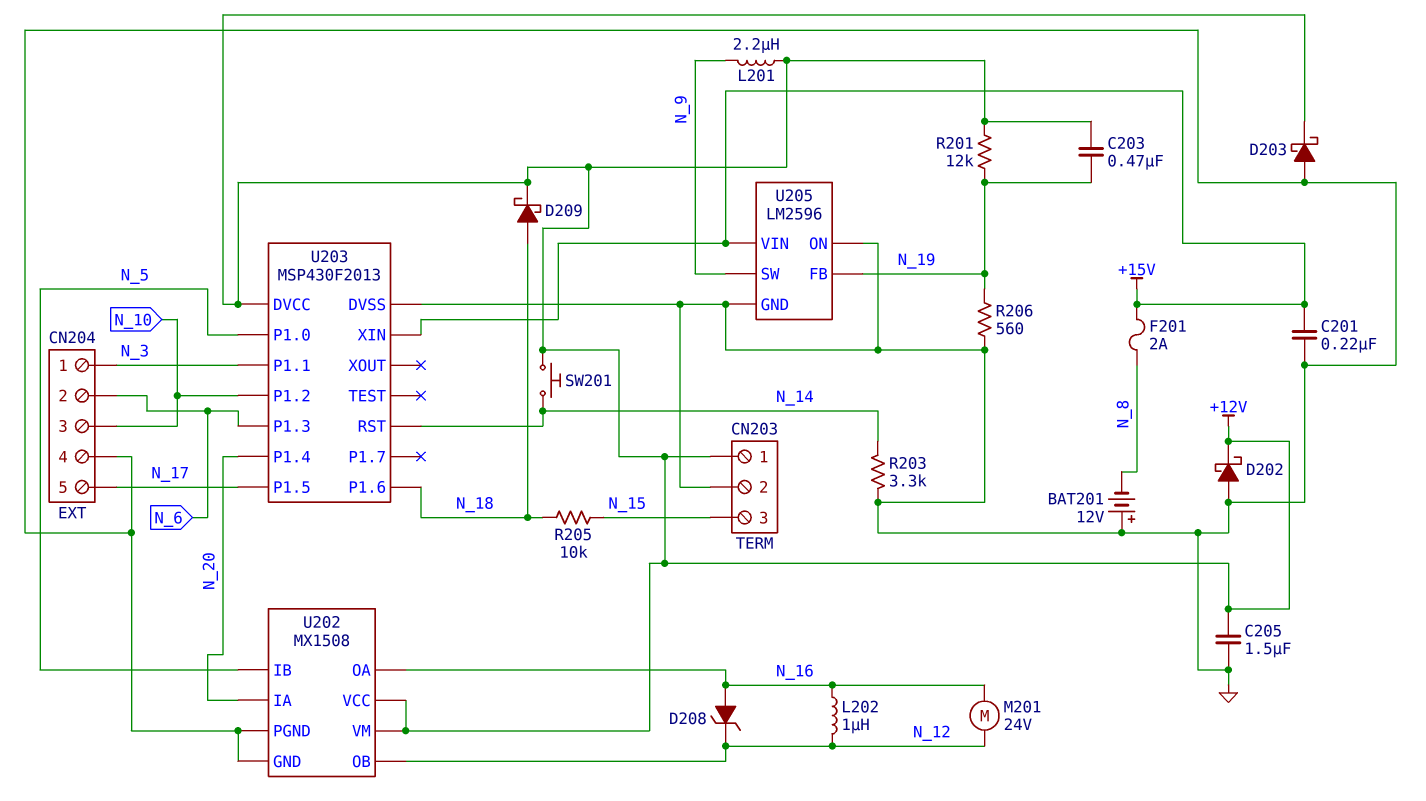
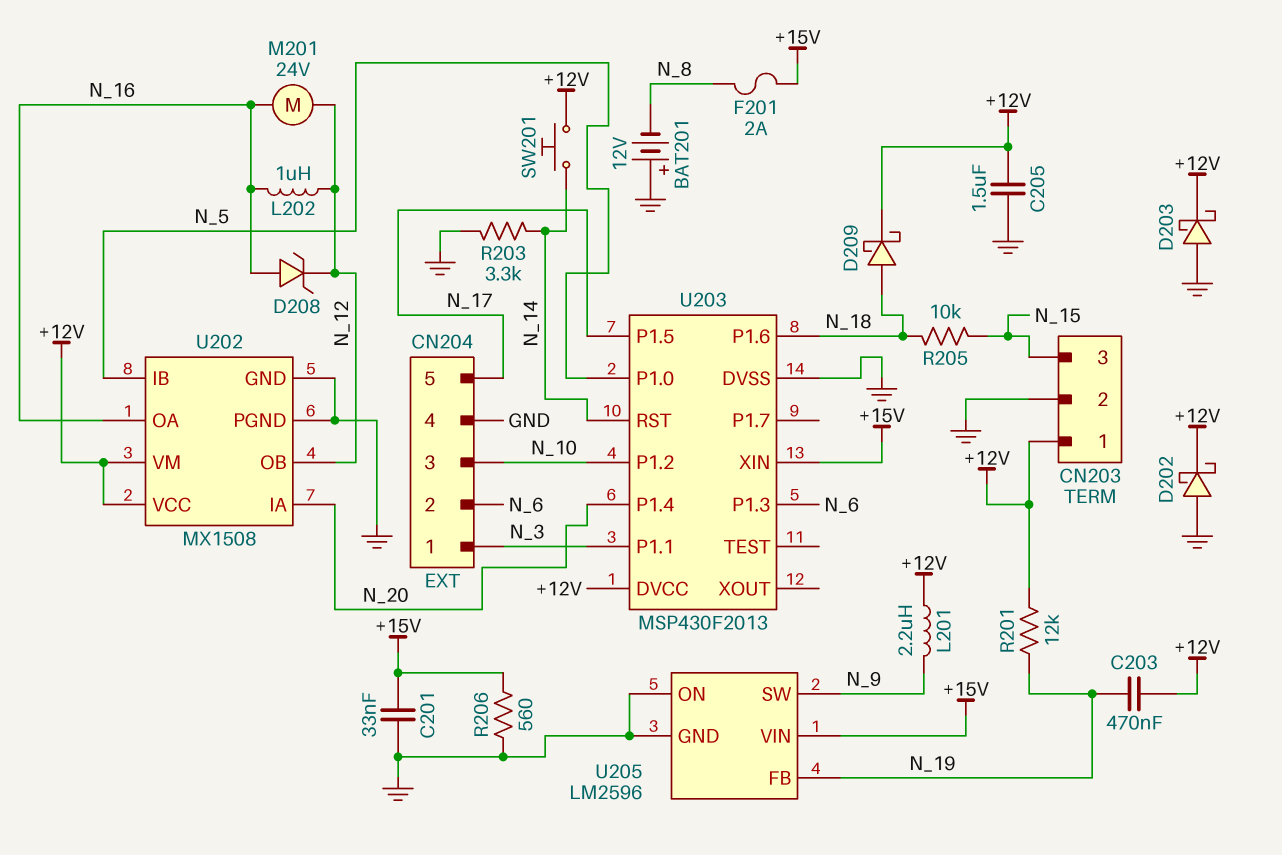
C201: 220nF (+15V, GND) -> 33nF (+15V, GND)
R206: 560 (GND, N_19) -> 560 (+15V, GND)

